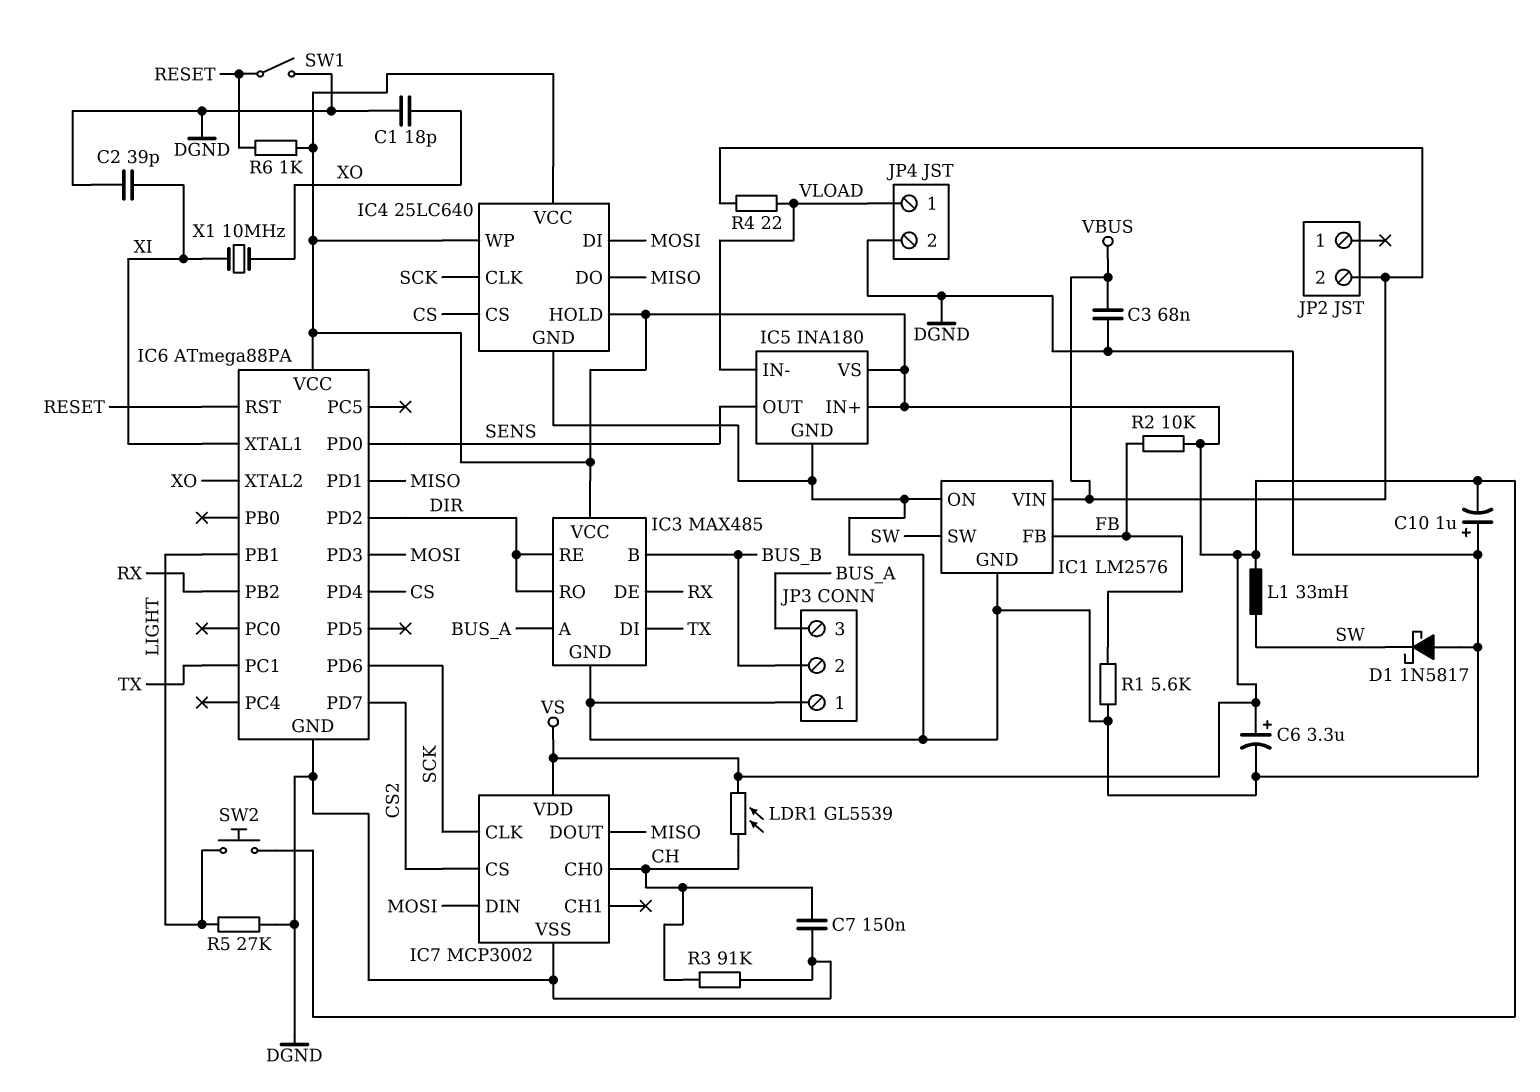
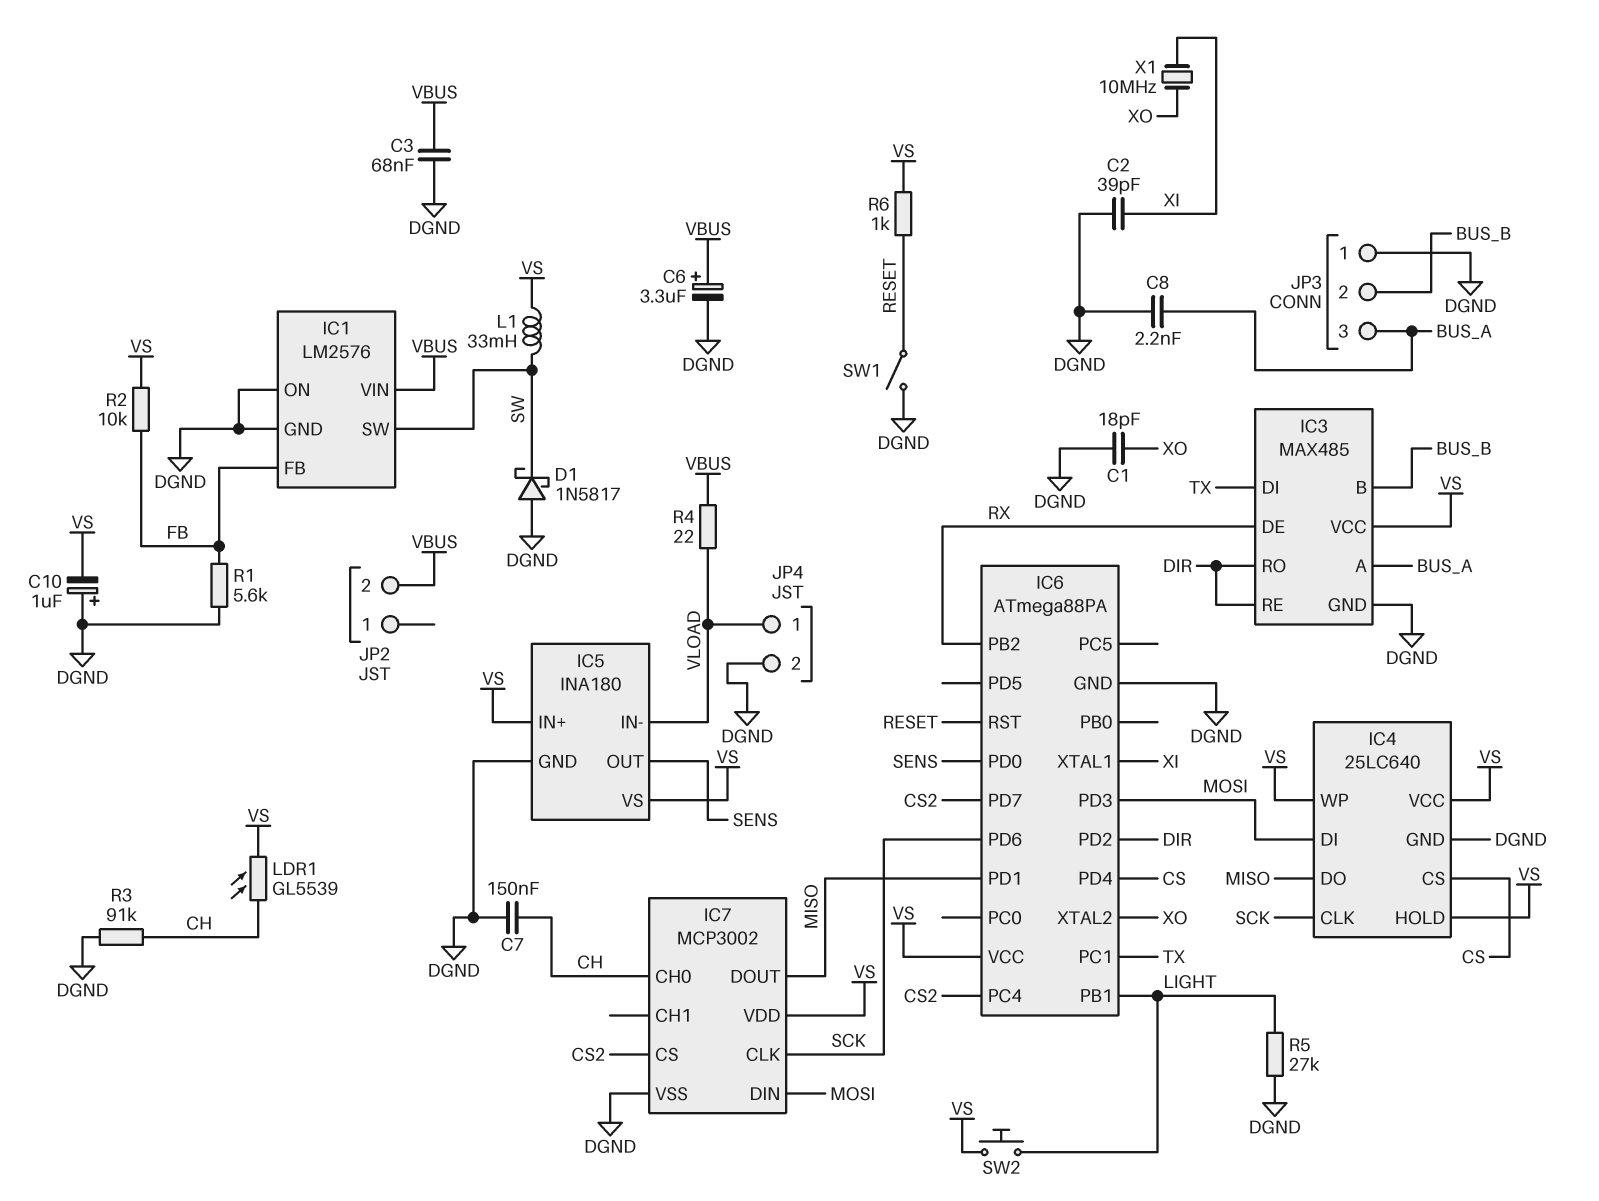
C6: 3.3uF (plus VS, minus DGND) -> 3.3uF (plus VBUS, minus DGND)
C8: none -> 2.2nF (BUS_A, DGND)
IC6 pin PC4: none -> CS2

